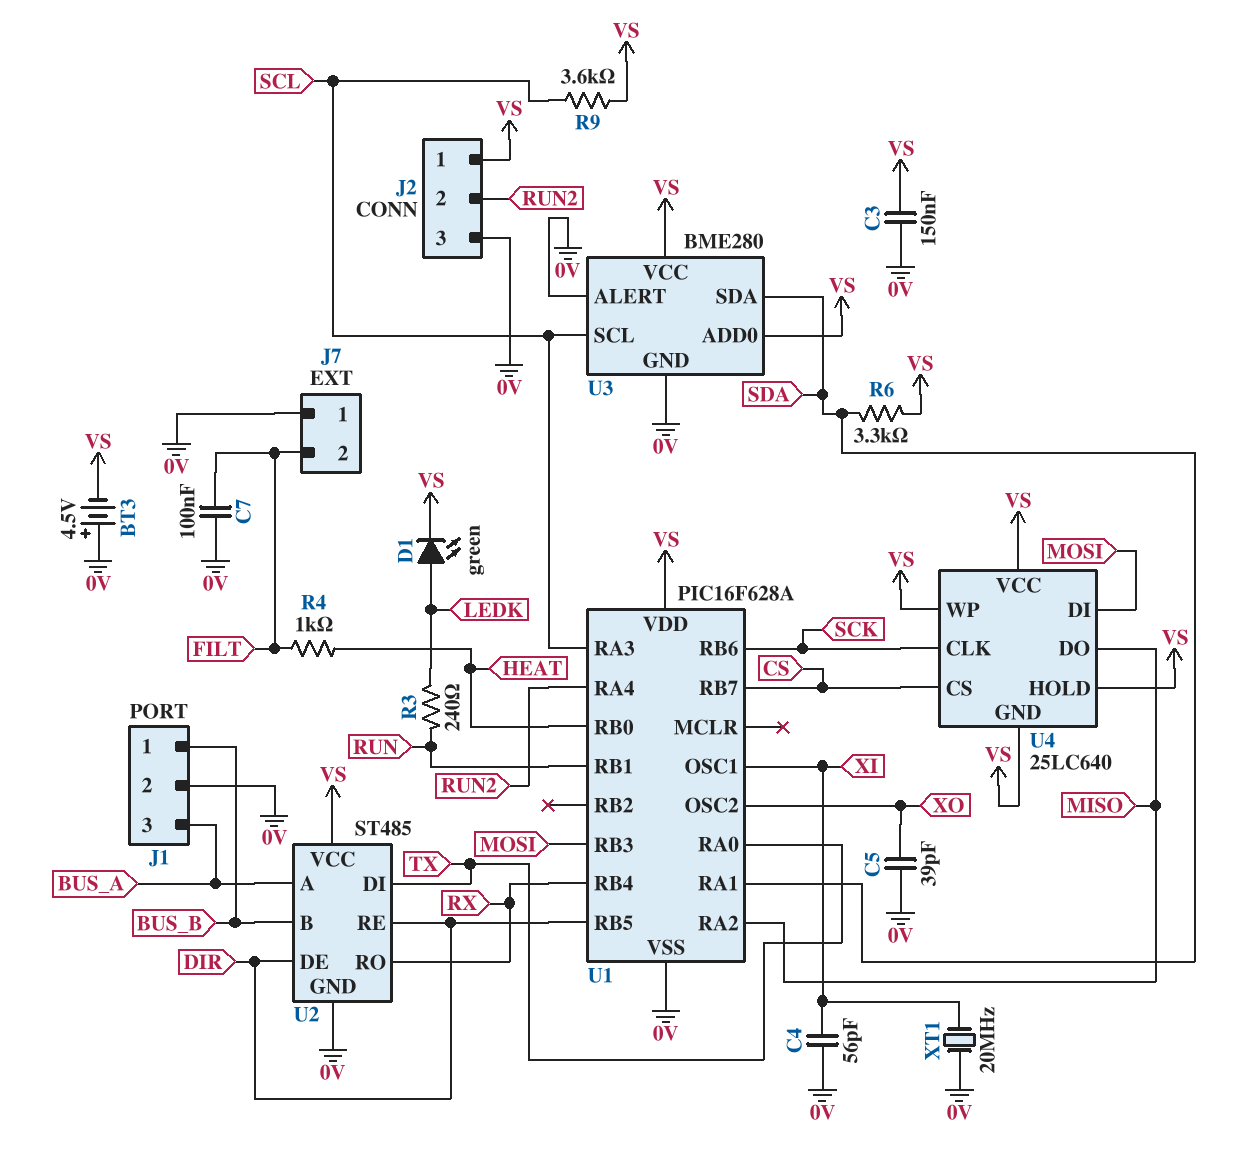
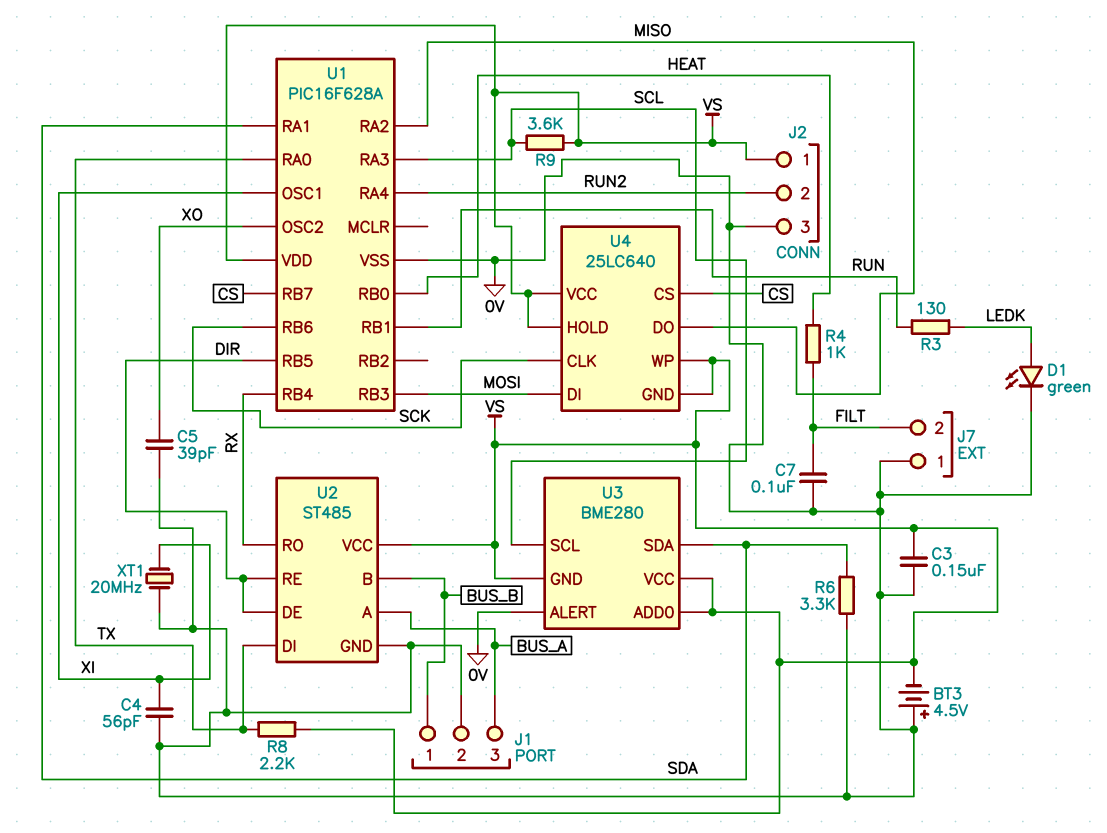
D1: LED green (A LEDK, K VS) -> LED green (A LEDK, K 0V)
R3: 240 (LEDK, RUN) -> 130 (LEDK, RUN)
R6: 3.3k (SDA, VS) -> 3.3k (0V, SDA)
R8: none -> 2.2k (TX, VS)
U3 pin GND: 0V -> VS

